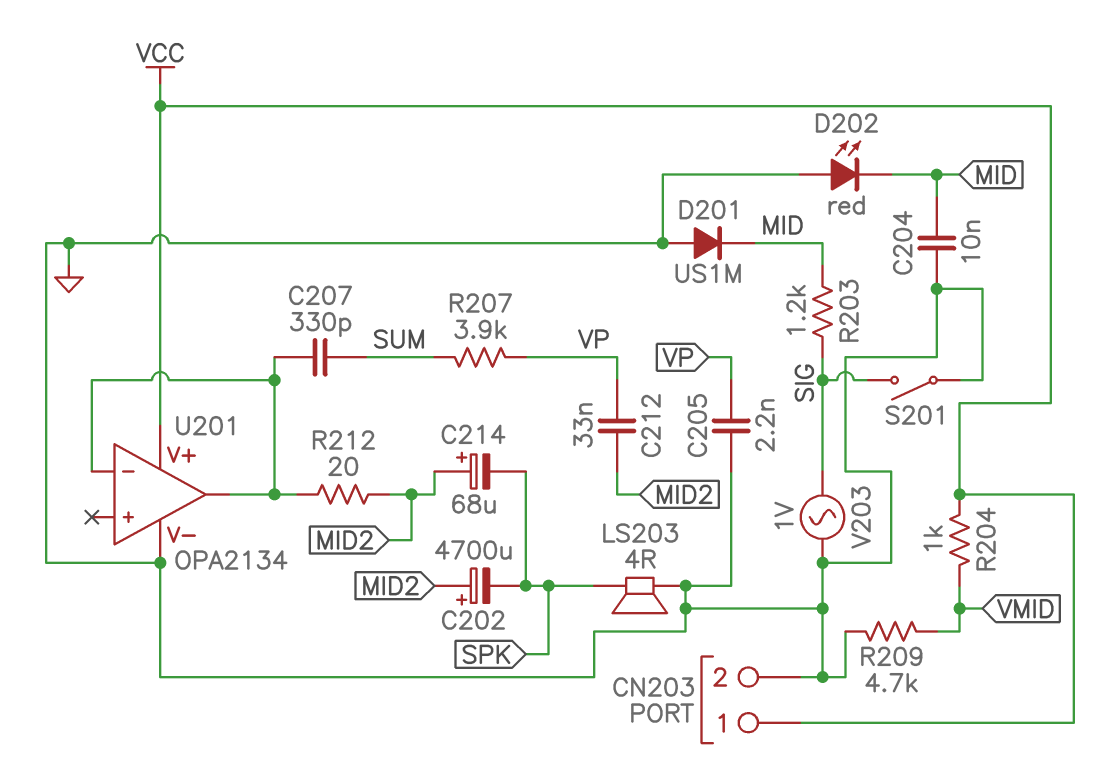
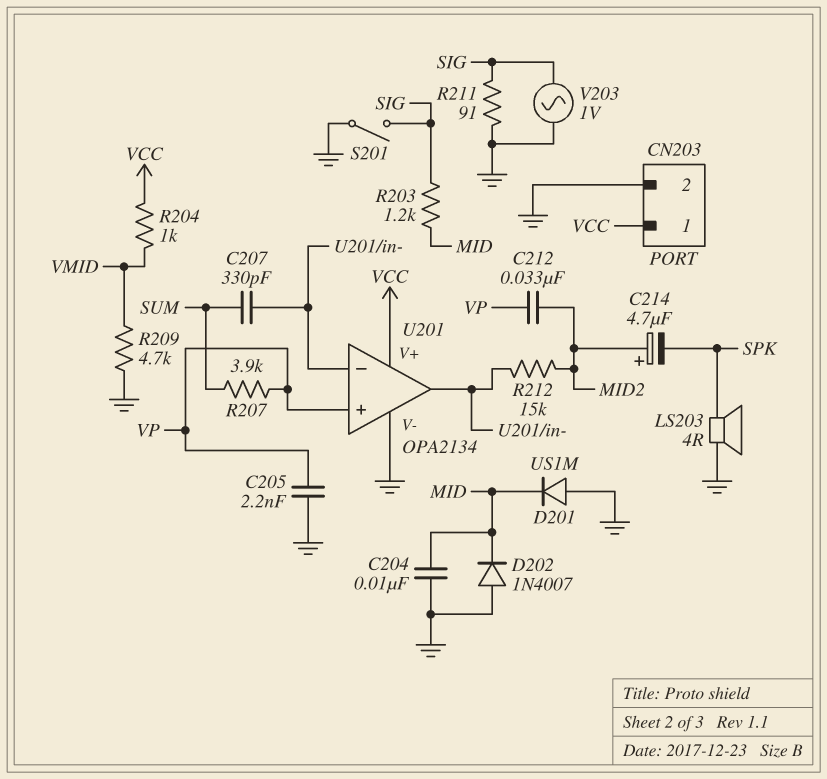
C202: 4700uF (plus MID2, minus SPK) -> none
C214: 68uF (plus MID2, minus SPK) -> 4.7uF (plus MID2, minus SPK)
D202: LED red (A GND, K MID) -> diode 1N4007 (A GND, K MID)
R211: none -> 91 (GND, SIG)
R212: 20 (MID2, U201/in-) -> 15k (MID2, U201/in-)
U201 pin in+: none -> VP

